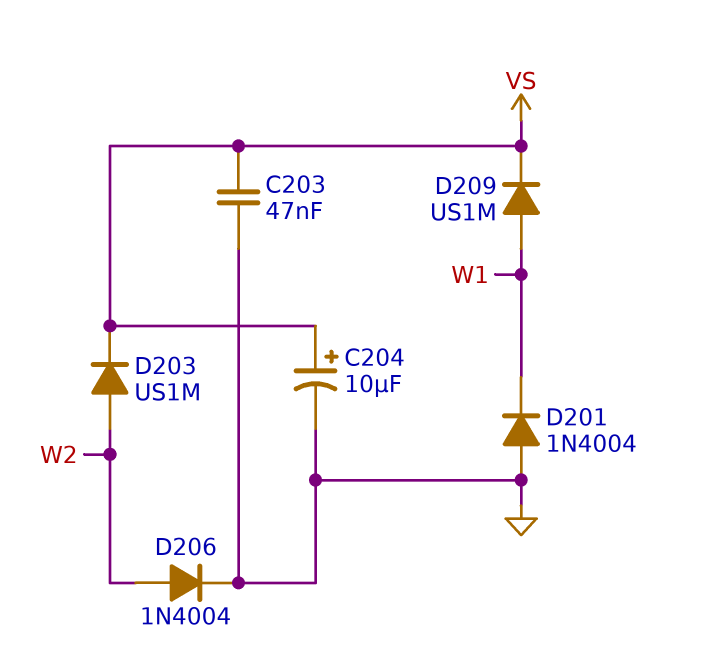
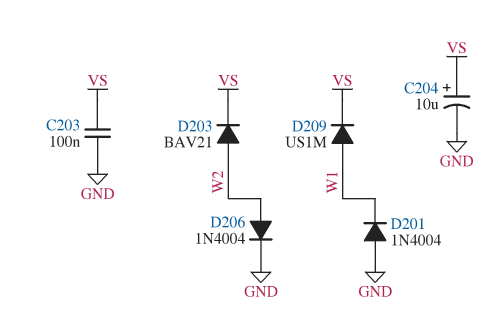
C203: 47nF (GND, VS) -> 100nF (GND, VS)
D203: diode US1M (A W2, K VS) -> diode BAV21 (A W2, K VS)

